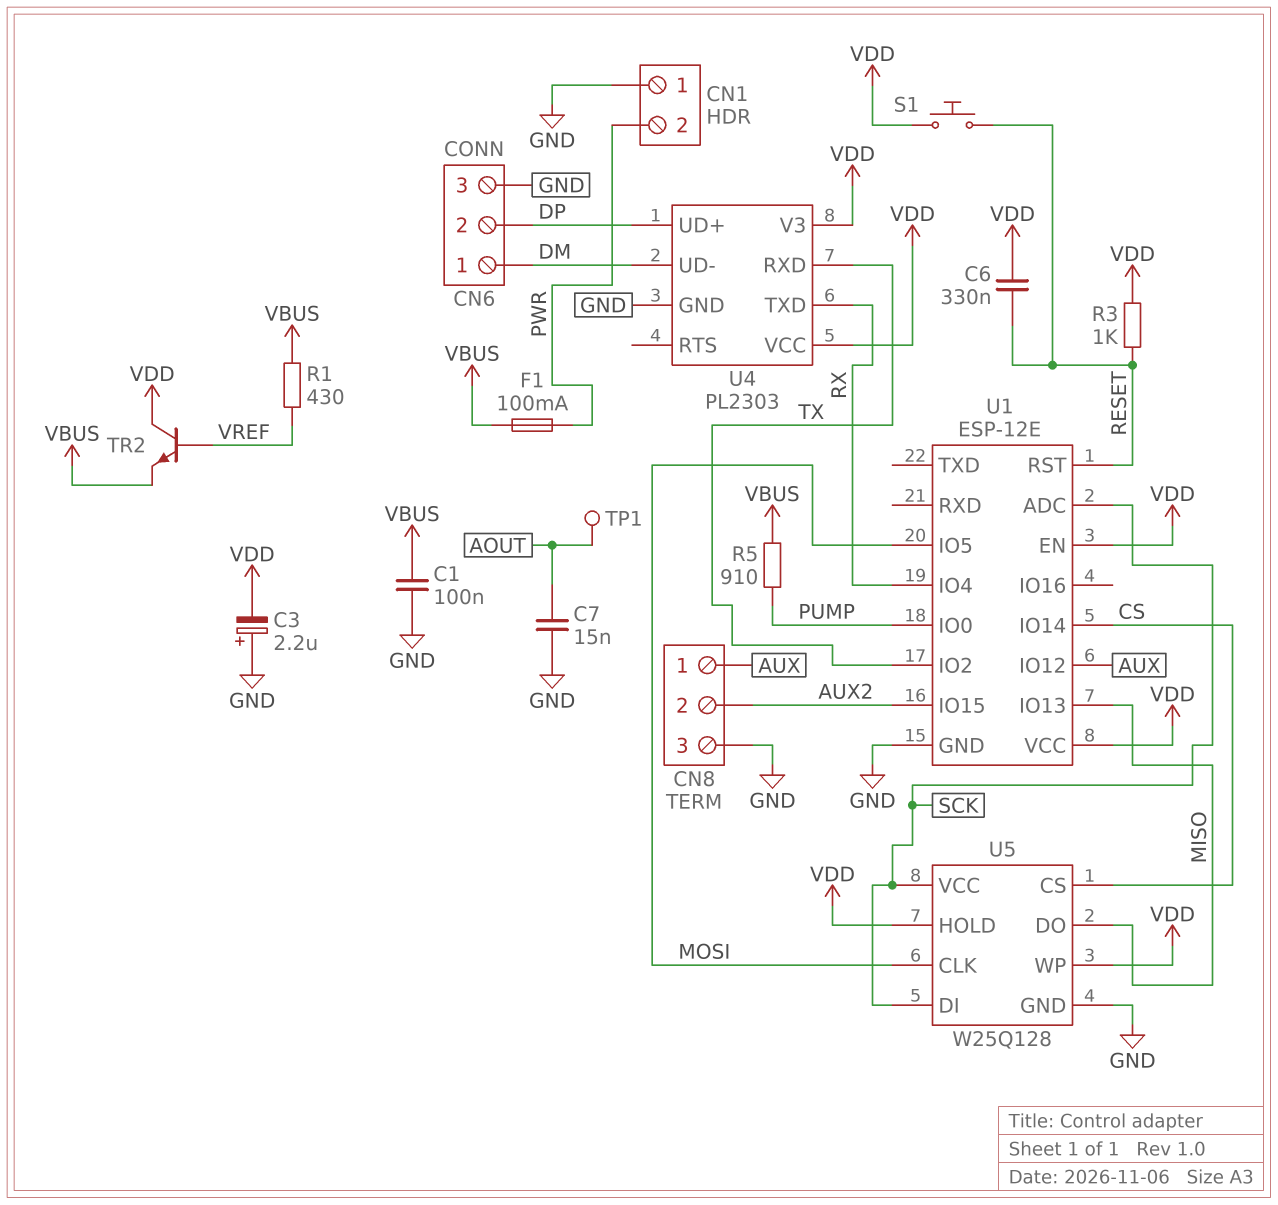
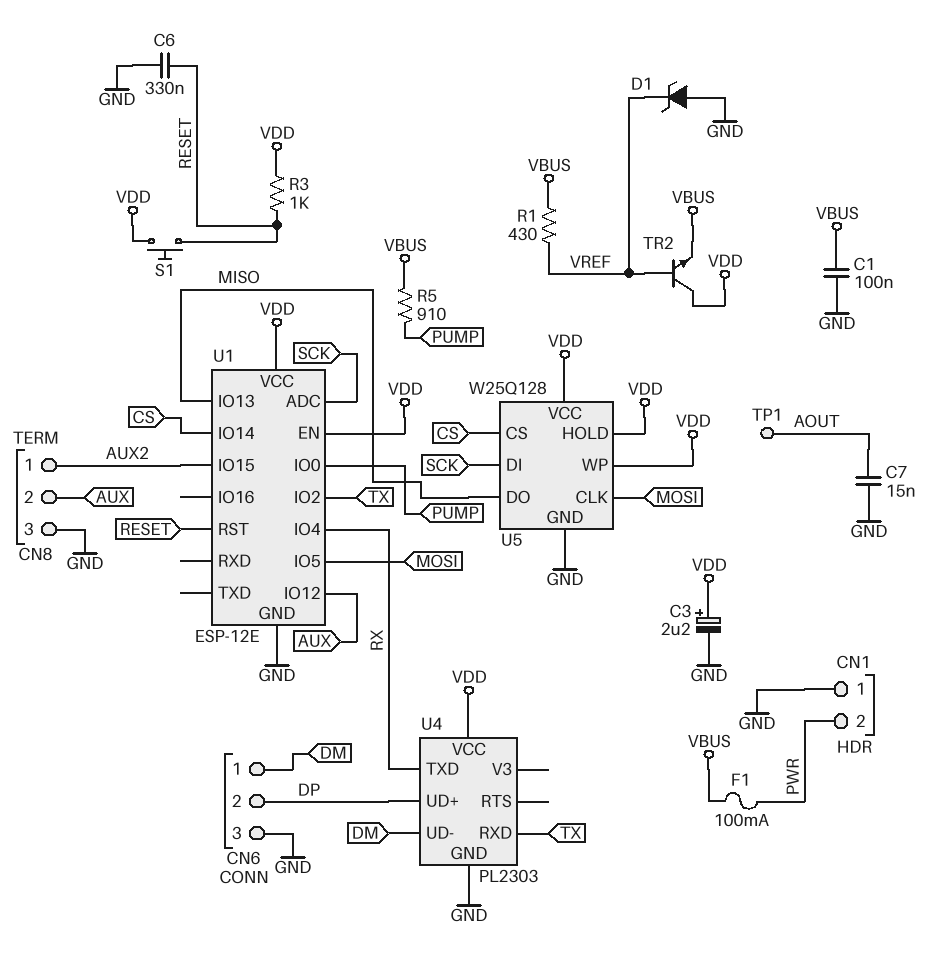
C3: 2.2uF (plus GND, minus VDD) -> 2.2uF (plus VDD, minus GND)
C6: 330nF (RESET, VDD) -> 330nF (GND, RESET)
CN8 pin 1: AUX -> AUX2
CN8 pin 2: AUX2 -> AUX
D1: none -> zener (A GND, K VREF)
U4 pin V3: VDD -> none
U5 pin VCC: SCK -> VDD

